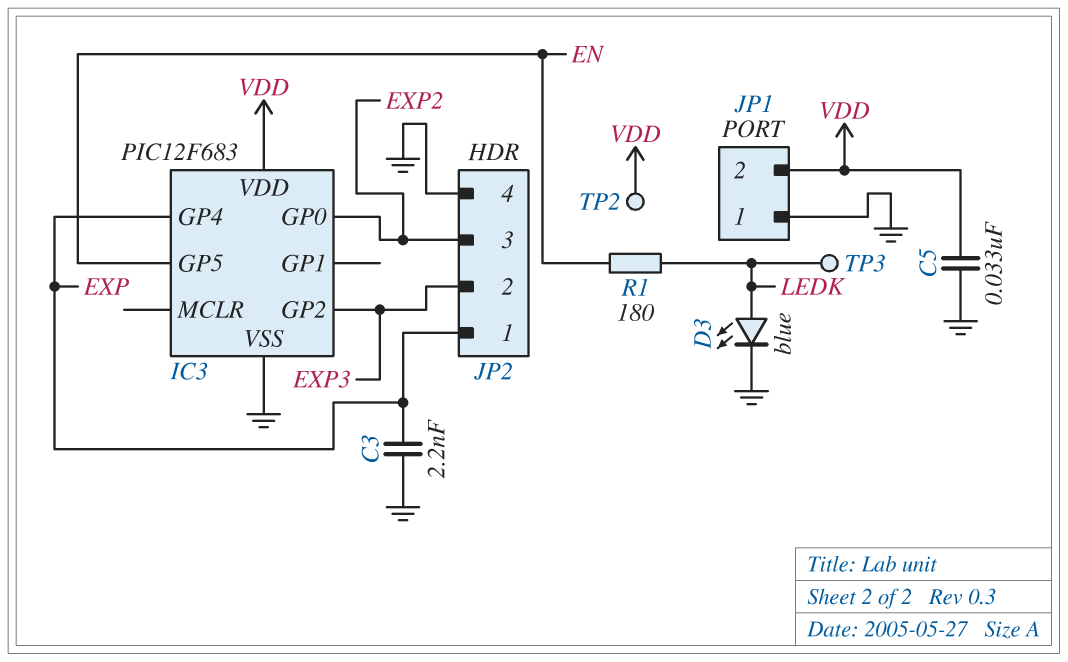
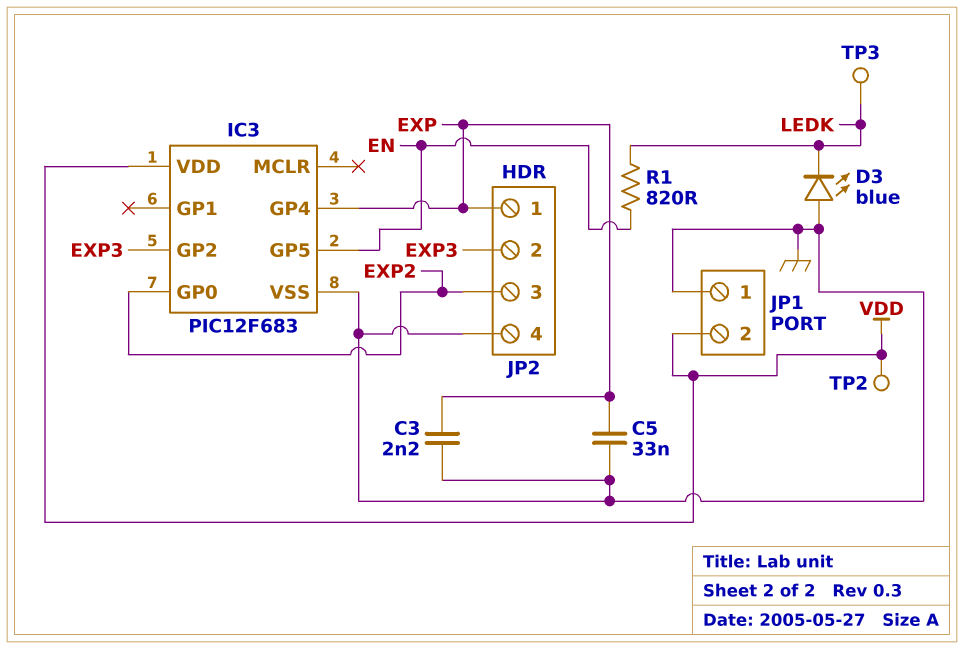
C5: 33nF (GND, VDD) -> 33nF (EXP, GND)
D3: LED blue (A LEDK, K GND) -> LED blue (A GND, K LEDK)
R1: 180 (EN, LEDK) -> 820 (EN, LEDK)

